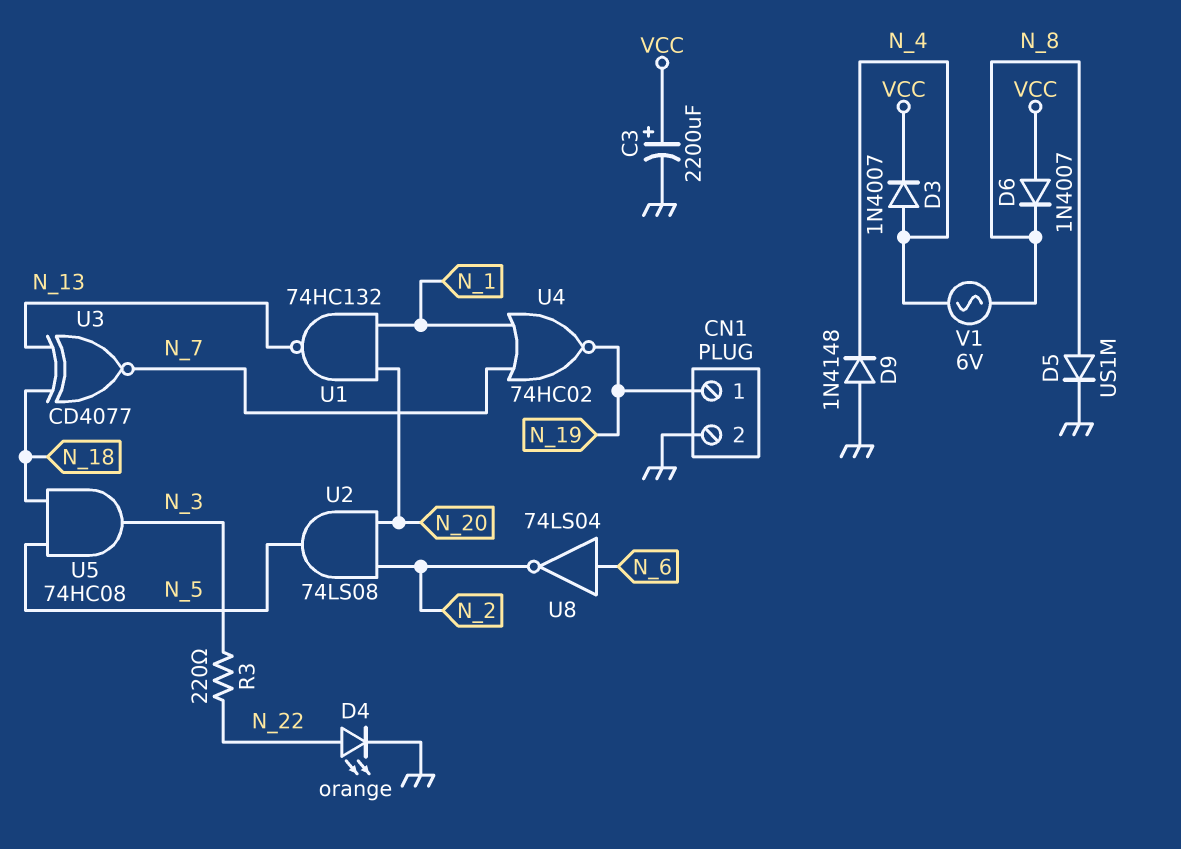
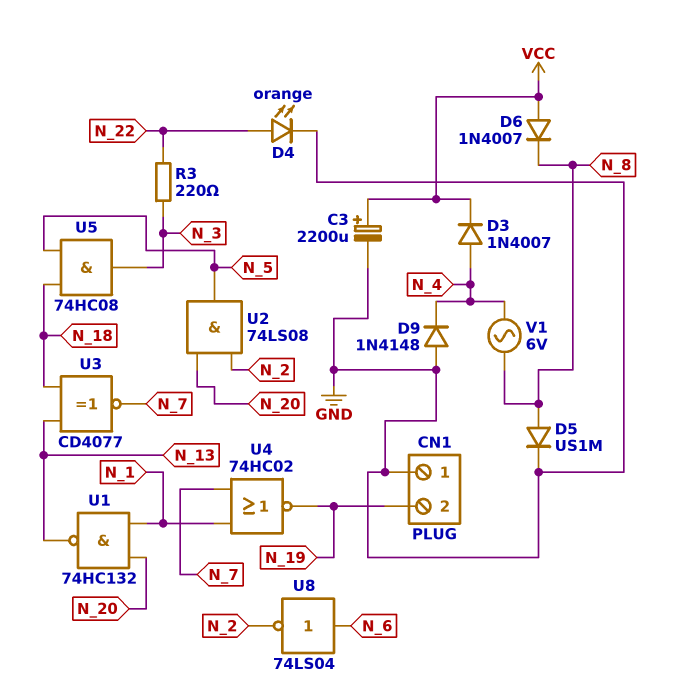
CN1 pin 1: N_19 -> GND
CN1 pin 2: GND -> N_19

